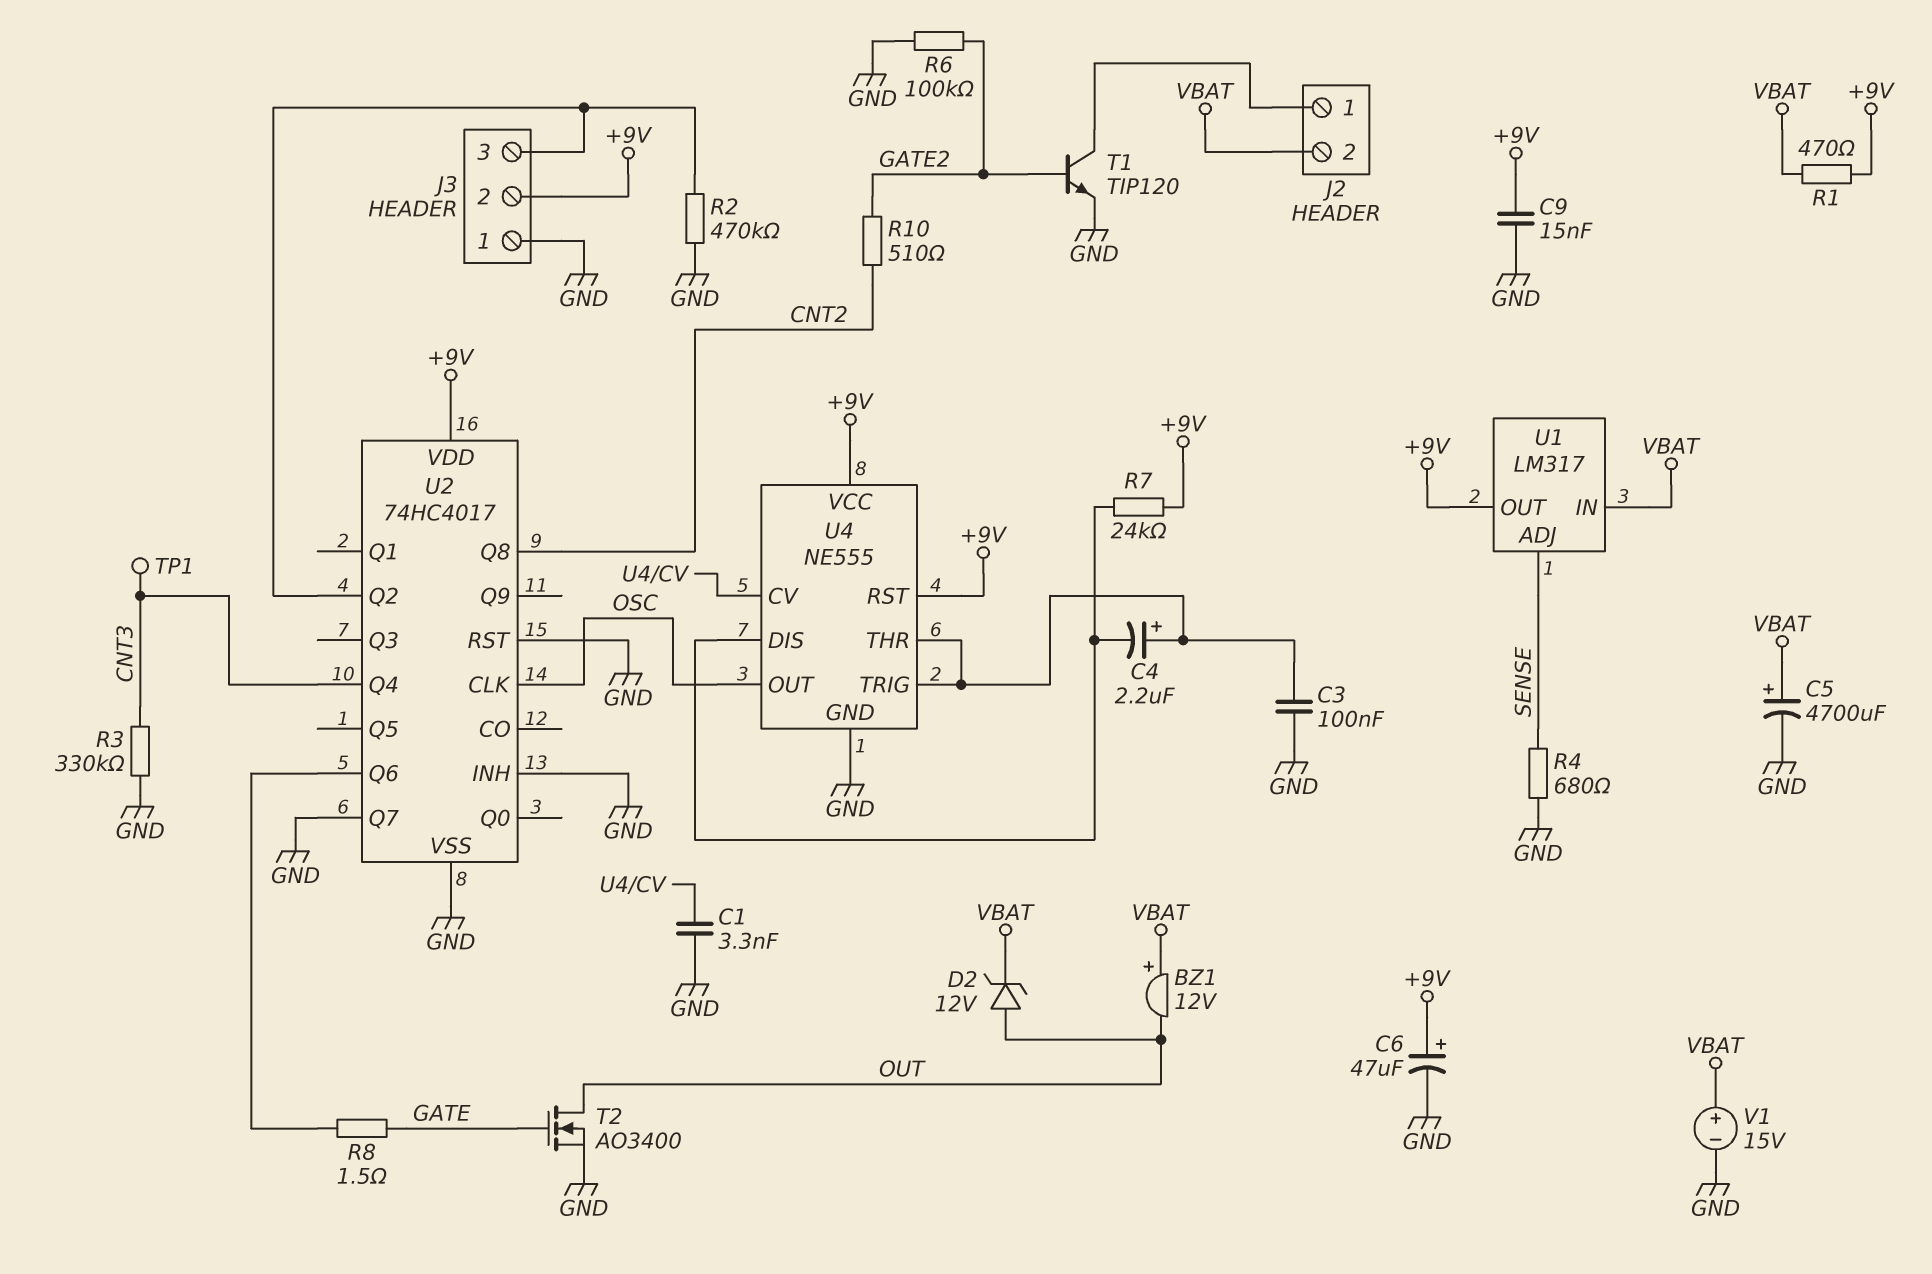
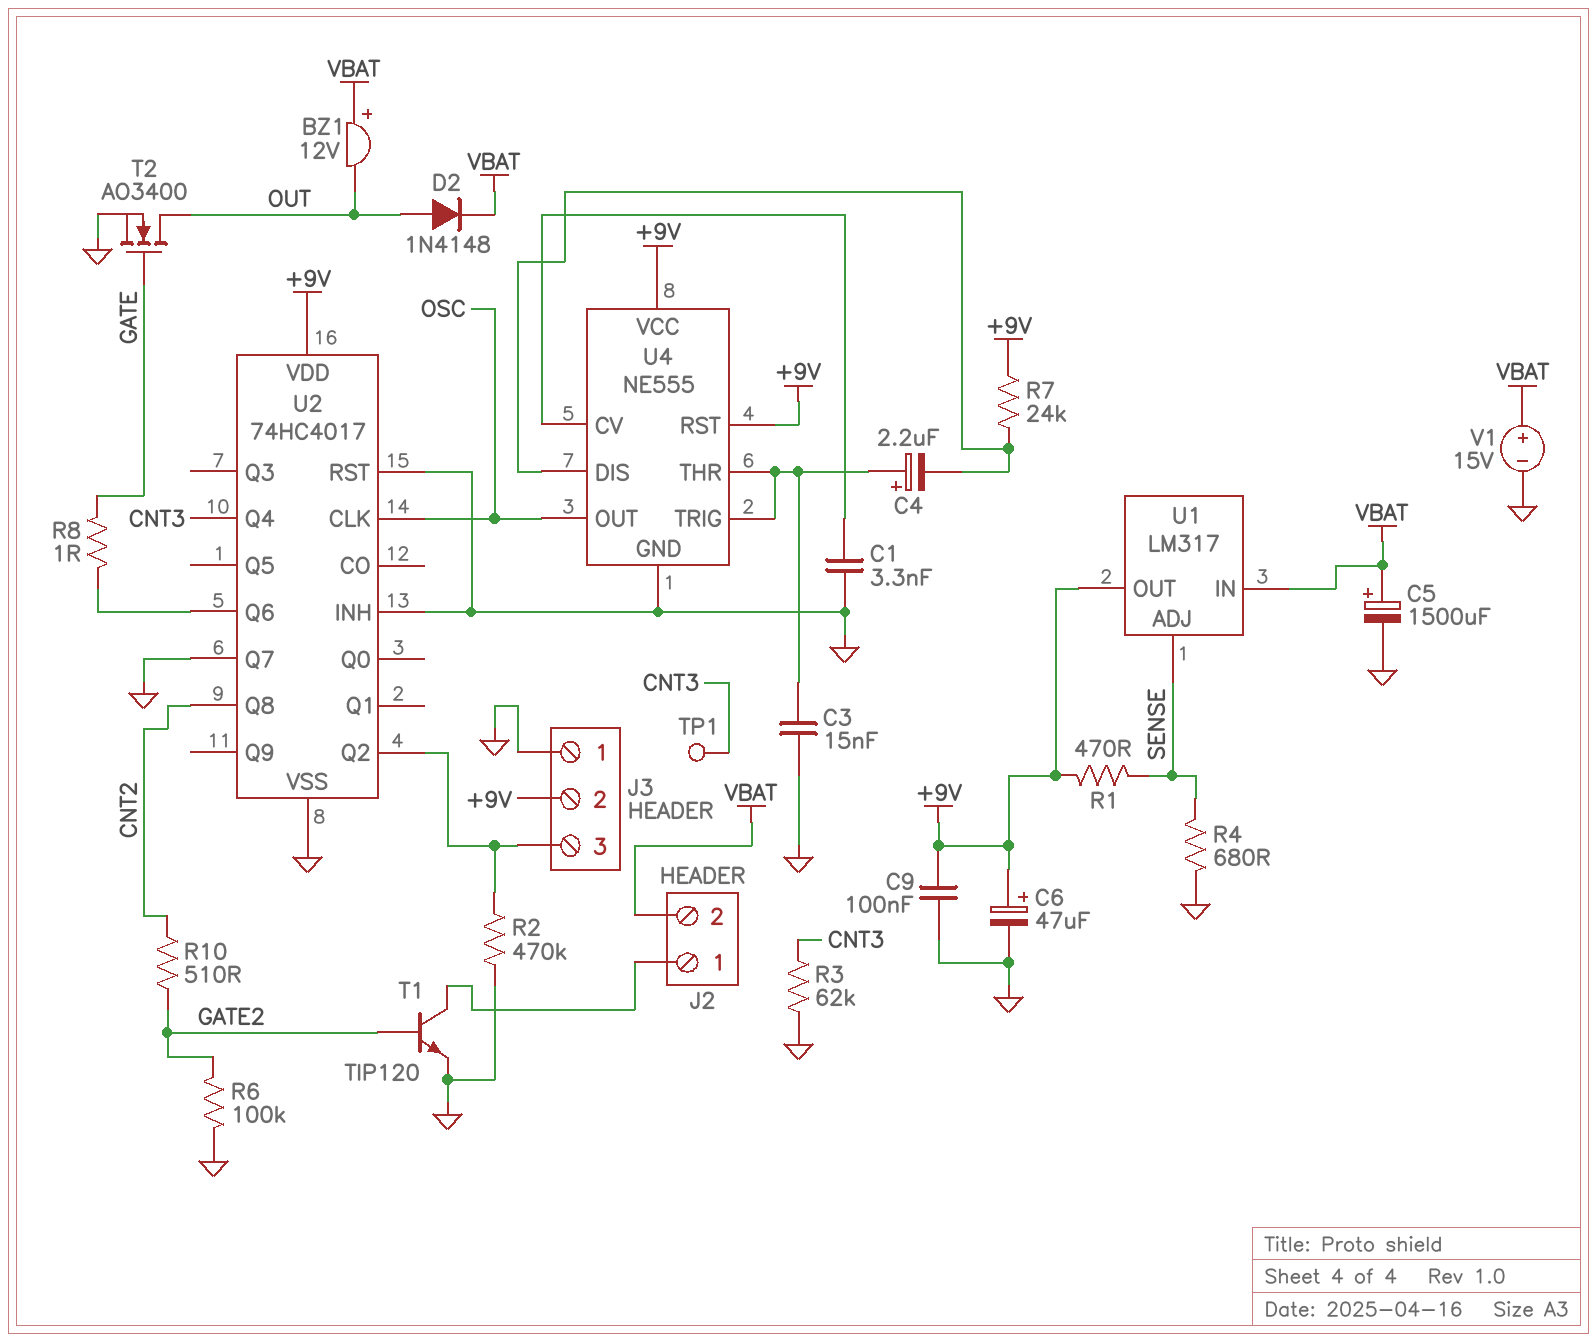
C3: 100nF (GND, U4/THR) -> 15nF (GND, U4/THR)
C5: 4700uF (plus VBAT, minus GND) -> 1500uF (plus VBAT, minus GND)
C9: 15nF (+9V, GND) -> 100nF (+9V, GND)
D2: zener 12V (A OUT, K VBAT) -> diode 1N4148 (A OUT, K VBAT)
R1: 470 (+9V, VBAT) -> 470 (+9V, SENSE)
R3: 330k (CNT3, GND) -> 62k (CNT3, GND)
R8: 1.5 (GATE, U2/Q6) -> 1 (GATE, U2/Q6)

